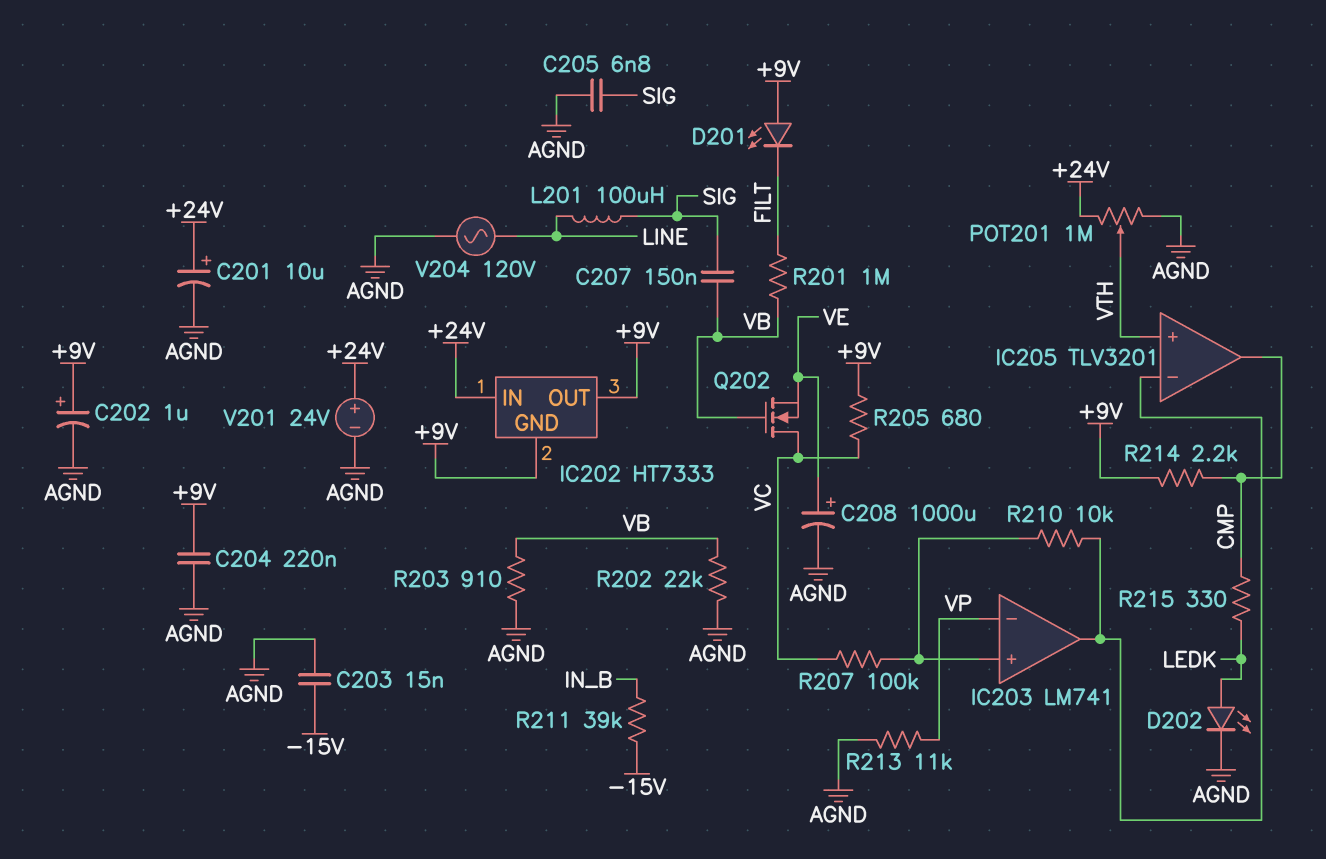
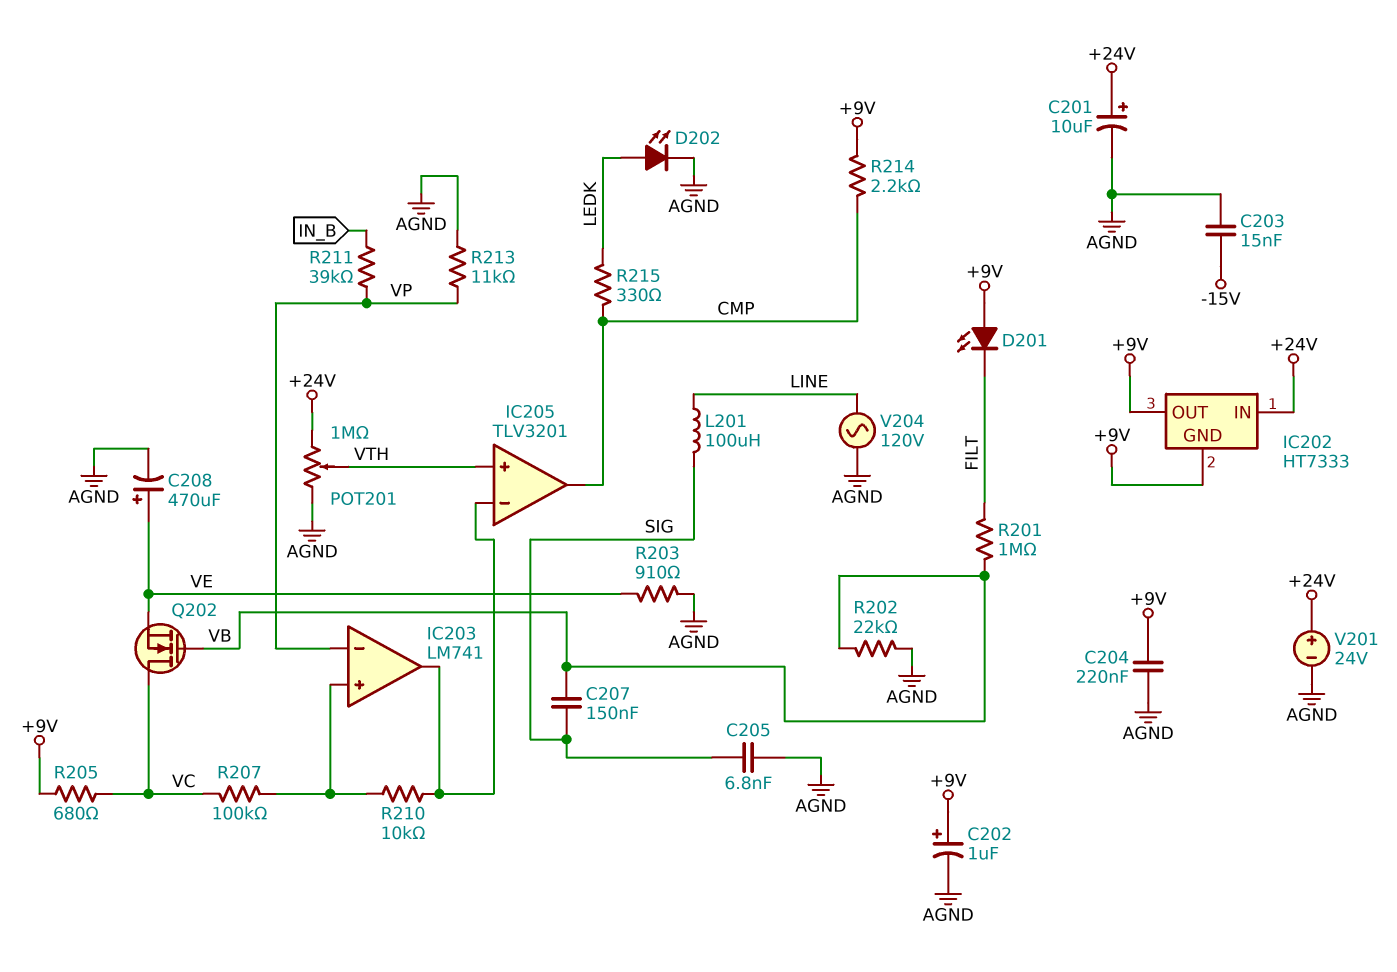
C208: 1000uF (plus VE, minus AGND) -> 470uF (plus VE, minus AGND)
R203: 910 (AGND, VB) -> 910 (AGND, VE)
R211: 39k (-15V, IN_B) -> 39k (IN_B, VP)

